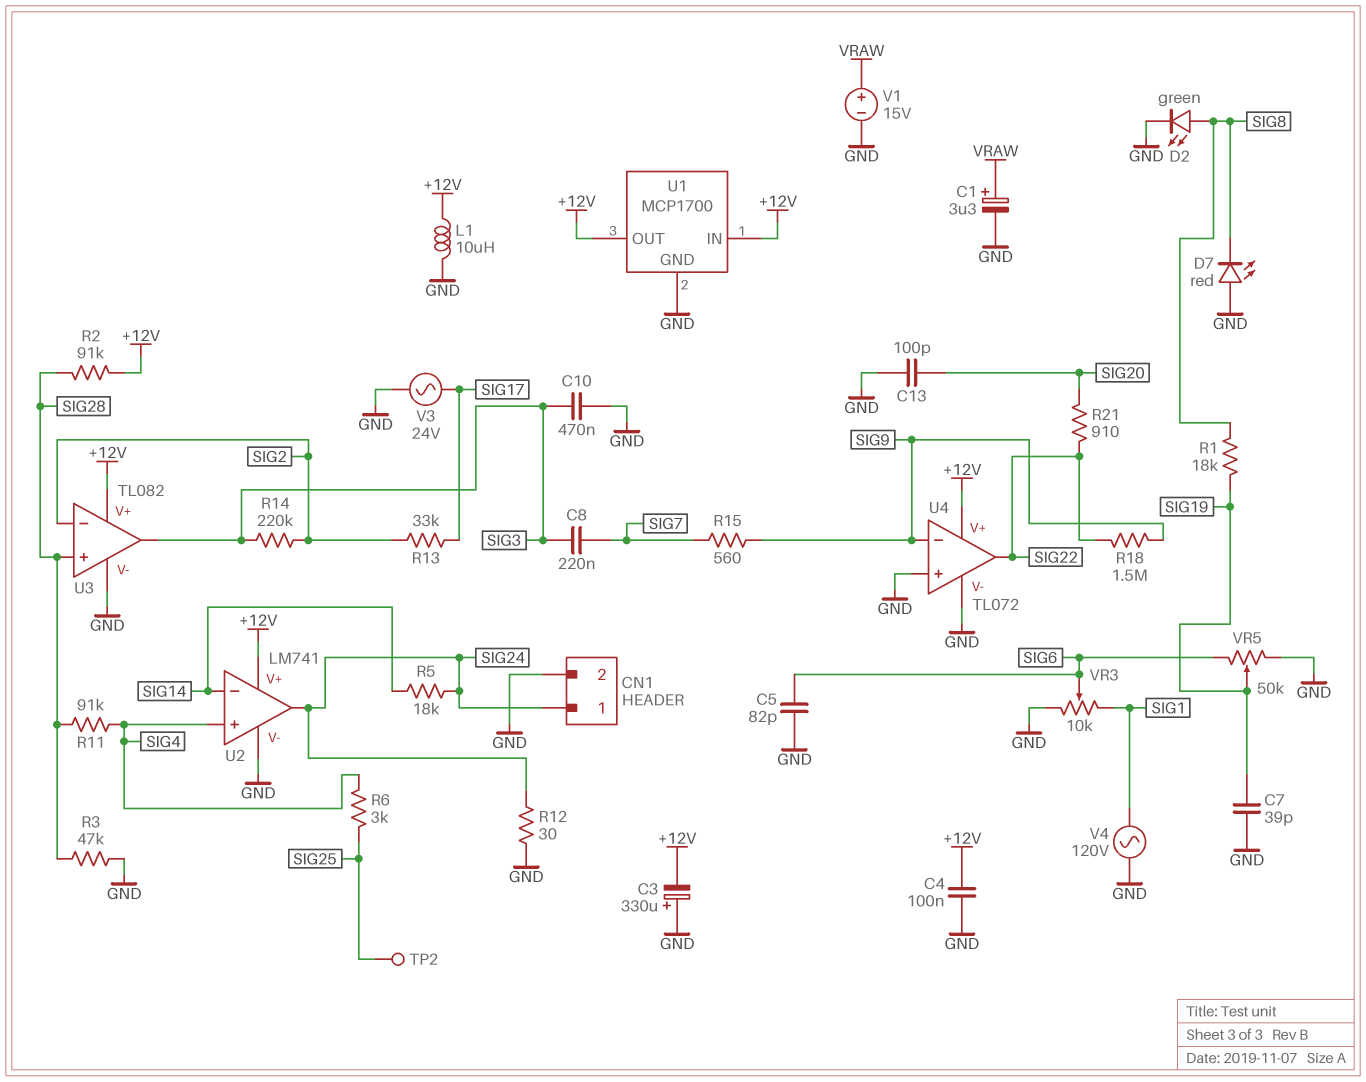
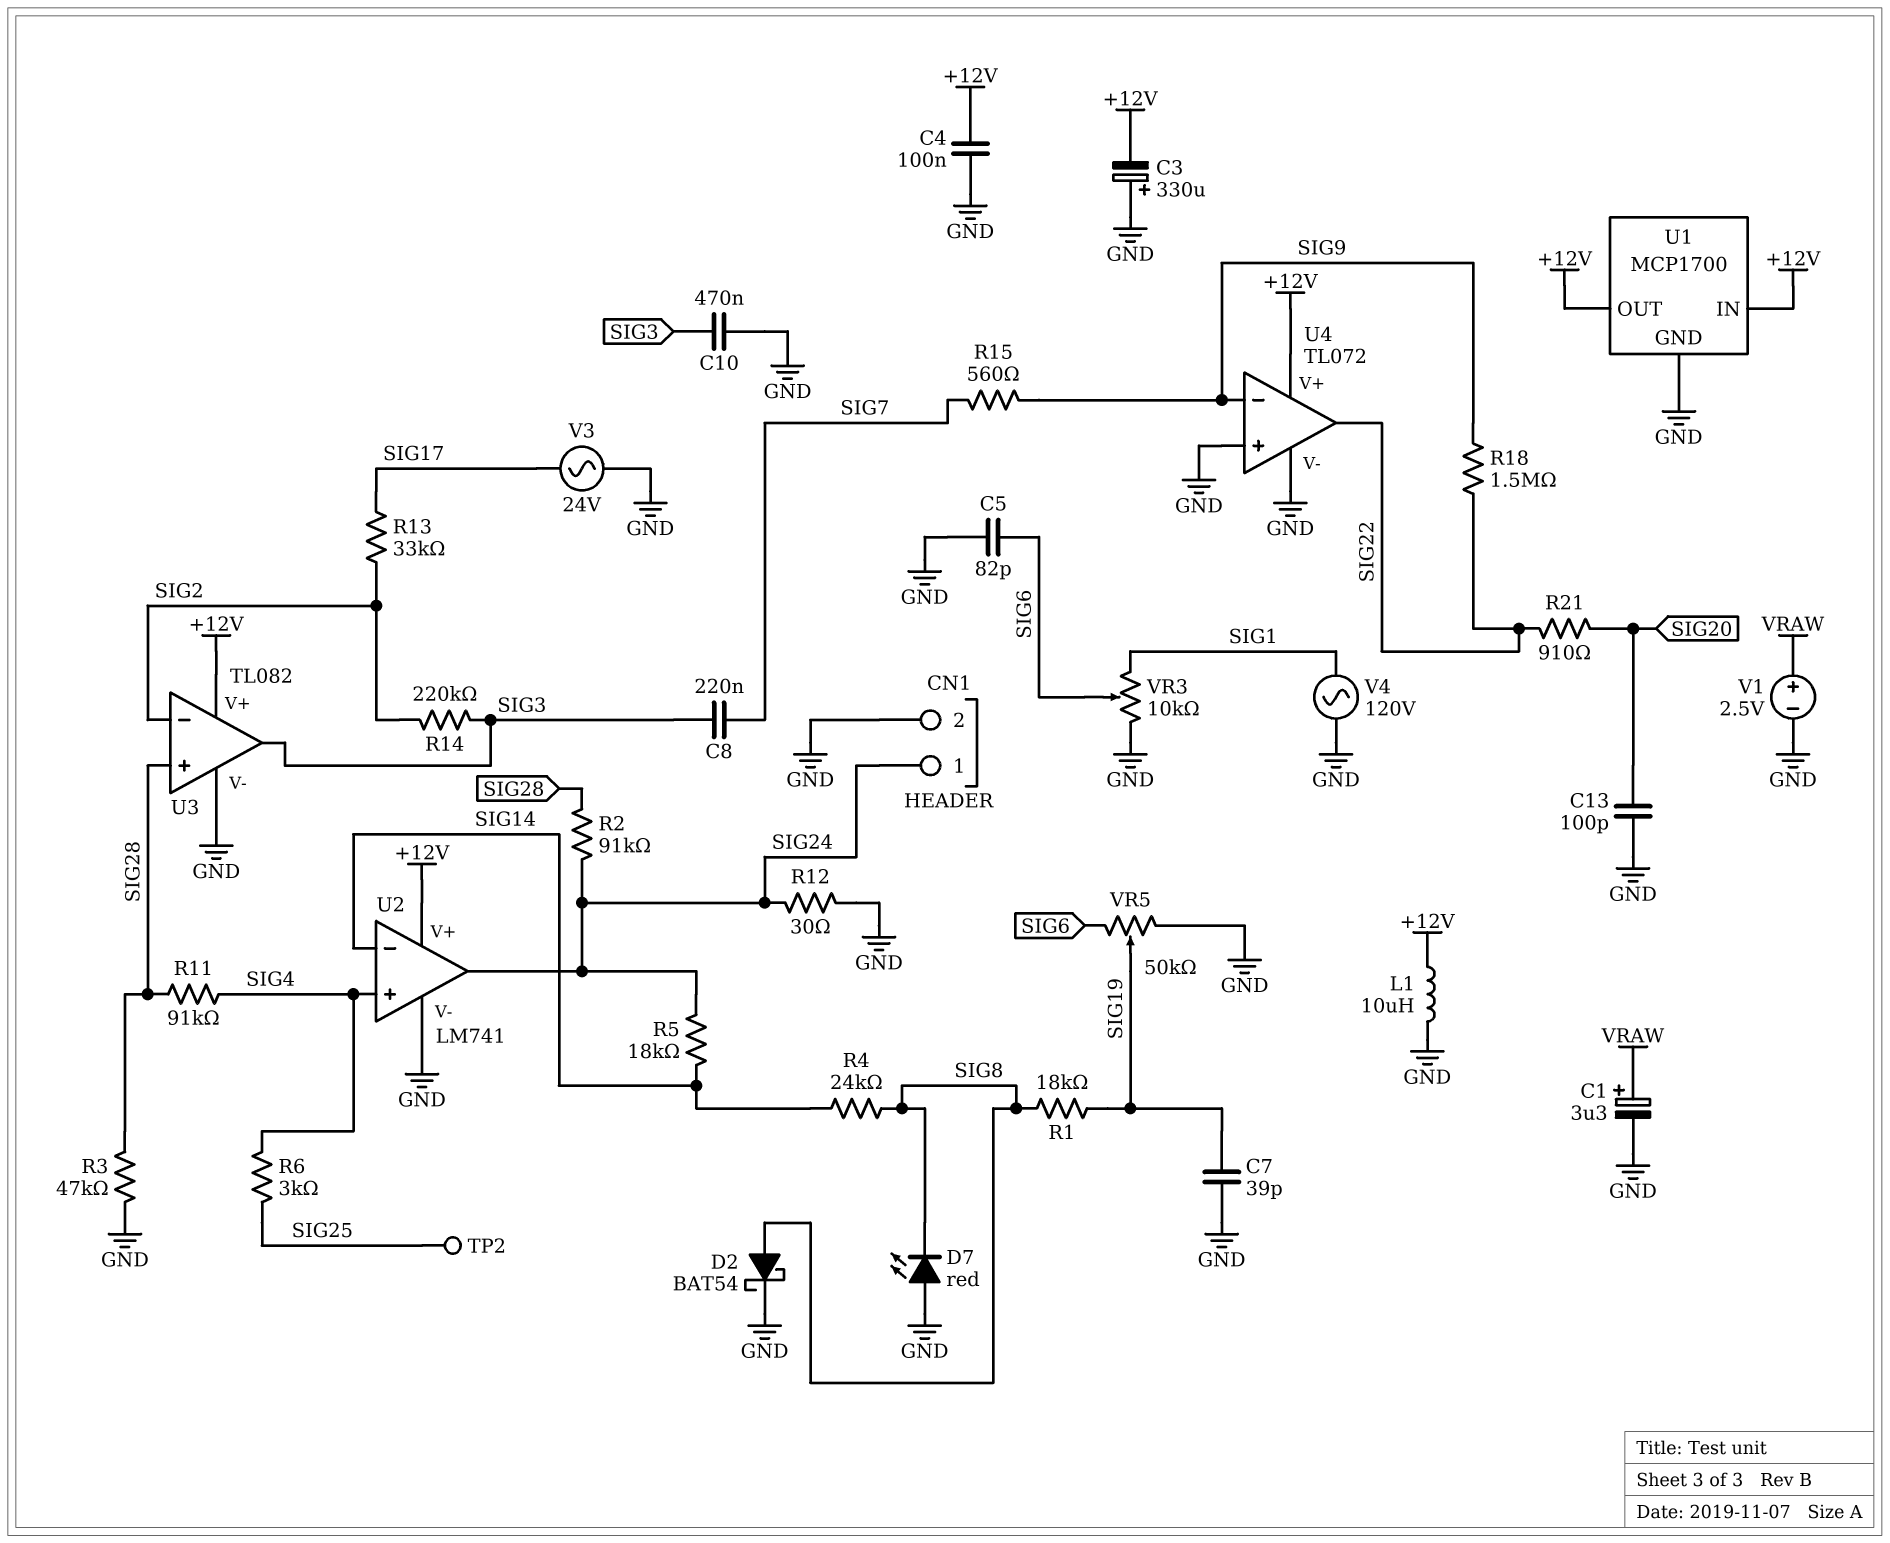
D2: LED green (A SIG8, K GND) -> schottky BAT54 (A SIG8, K GND)
R2: 91k (+12V, SIG28) -> 91k (SIG24, SIG28)
R4: none -> 24k (SIG8, SIG14)
V1: 15V (plus VRAW, minus GND) -> 2.5V (plus VRAW, minus GND)

